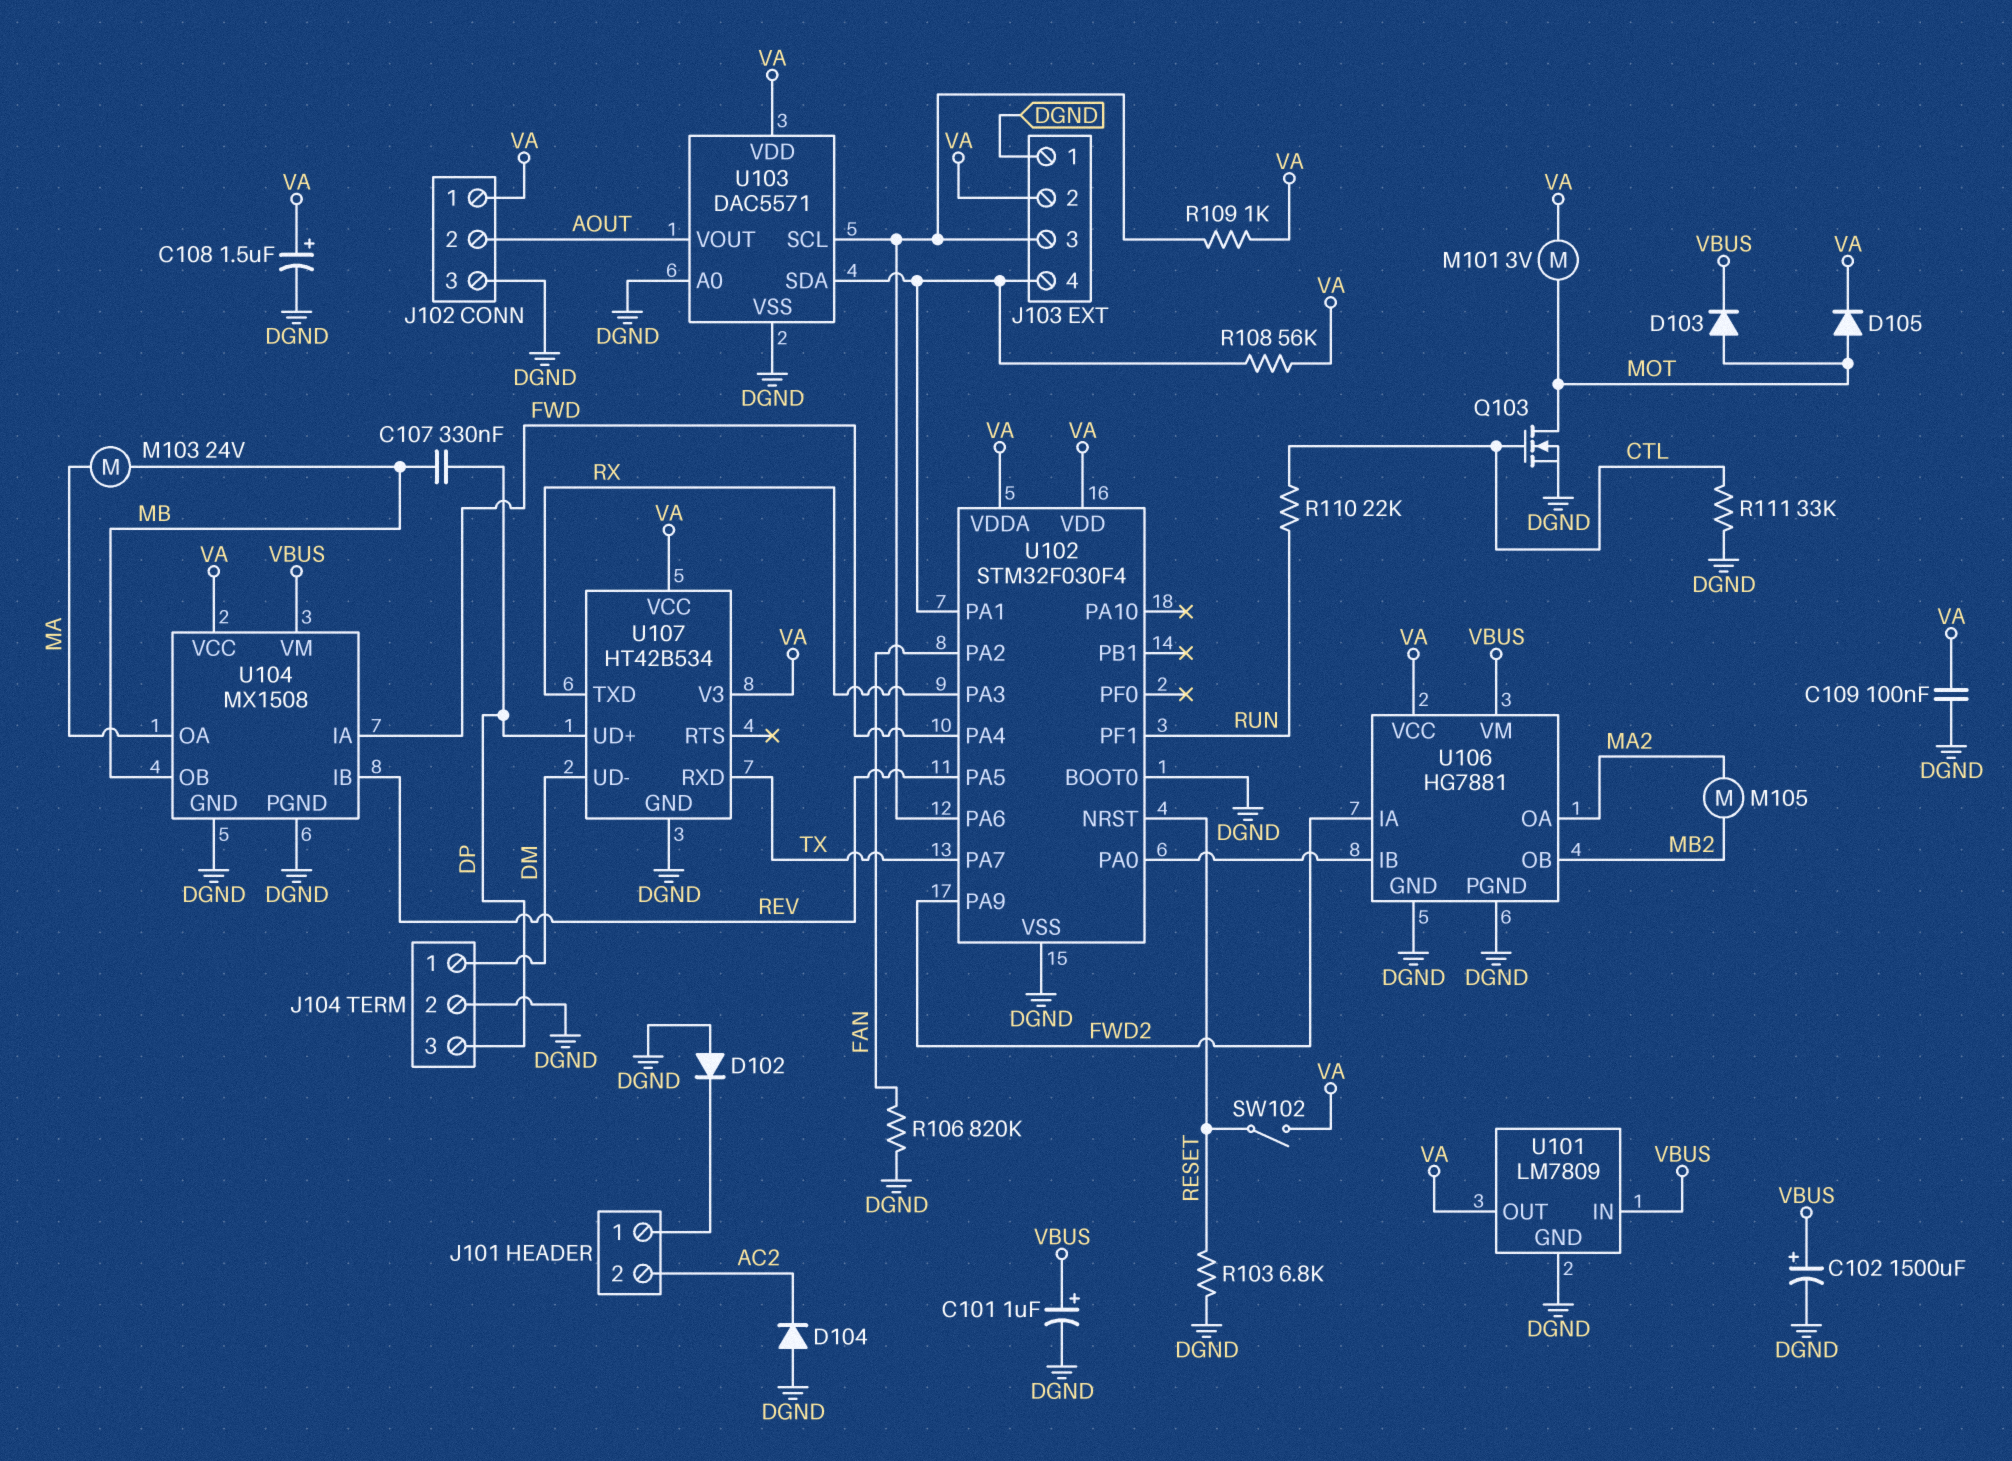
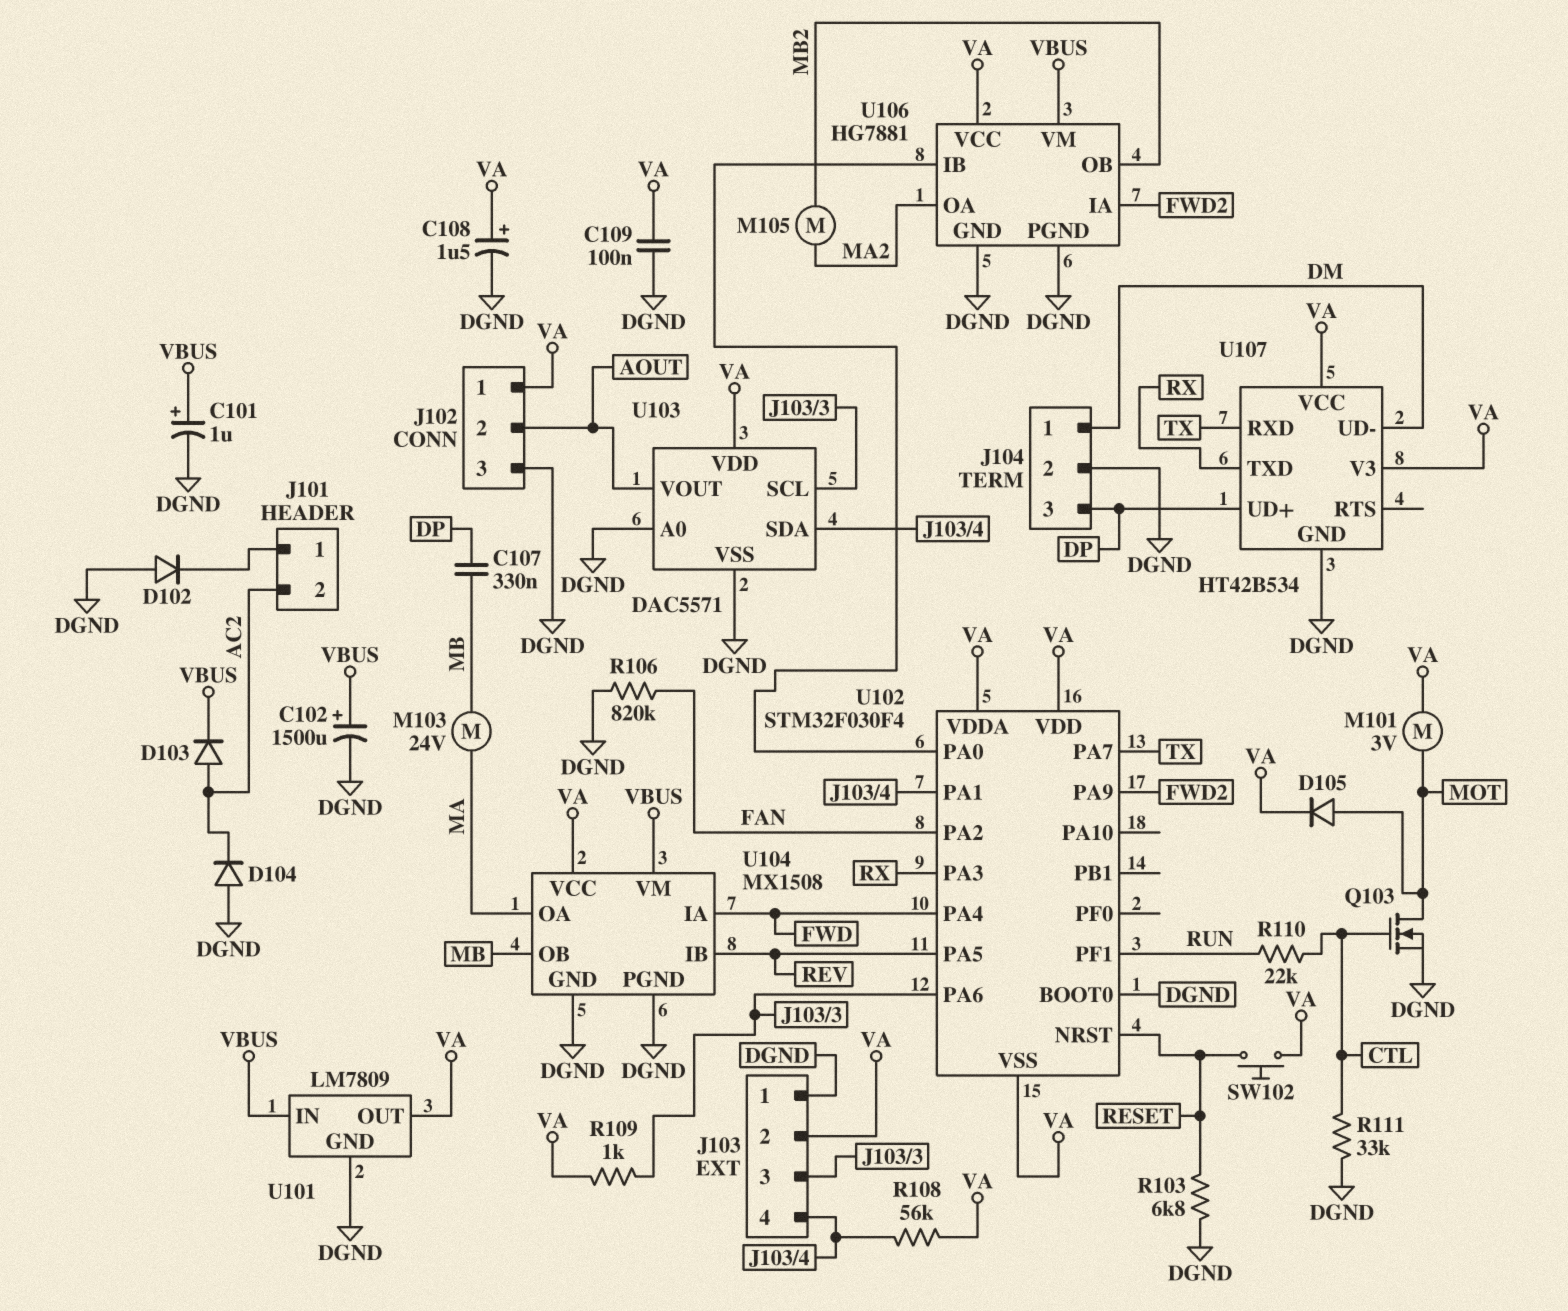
D103: diode (A MOT, K VBUS) -> diode (A AC2, K VBUS)
SW102: switch (RESET, VA) -> button (RESET, VA)
U102 pin VSS: DGND -> VA

